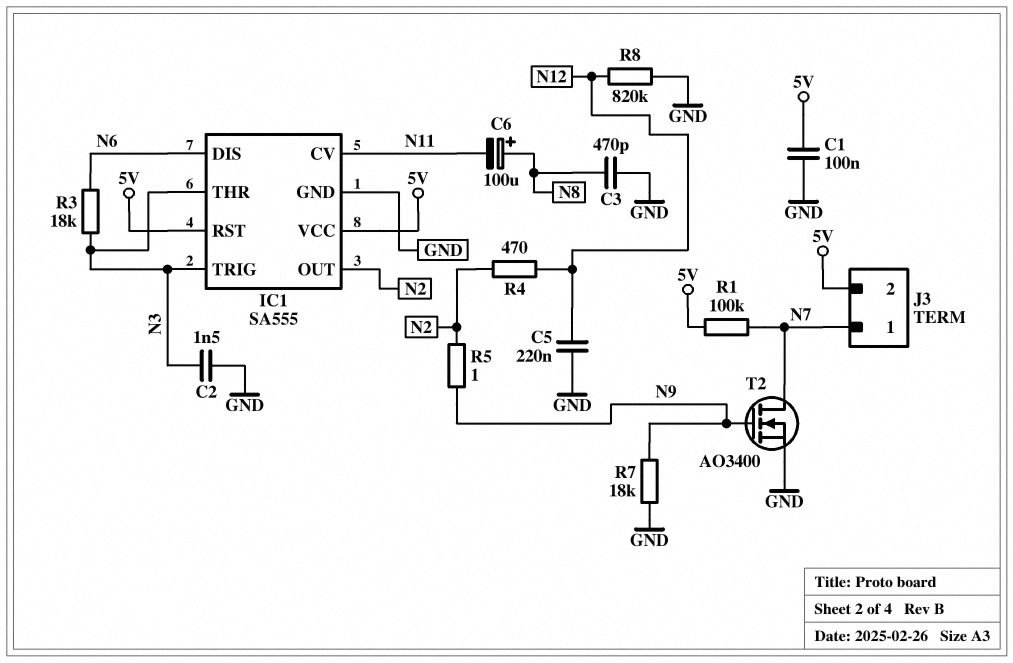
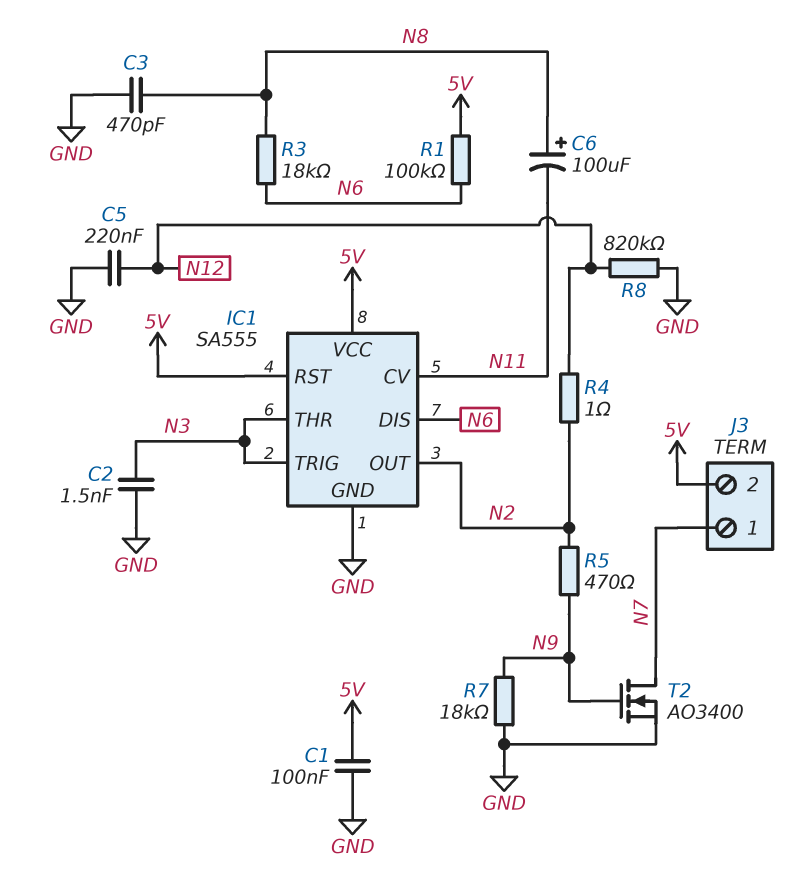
R1: 100k (5V, N7) -> 100k (5V, N6)
R3: 18k (N3, N6) -> 18k (N6, N8)
R4: 470 (N2, N12) -> 1 (N2, N12)
R5: 1 (N2, N9) -> 470 (N2, N9)

